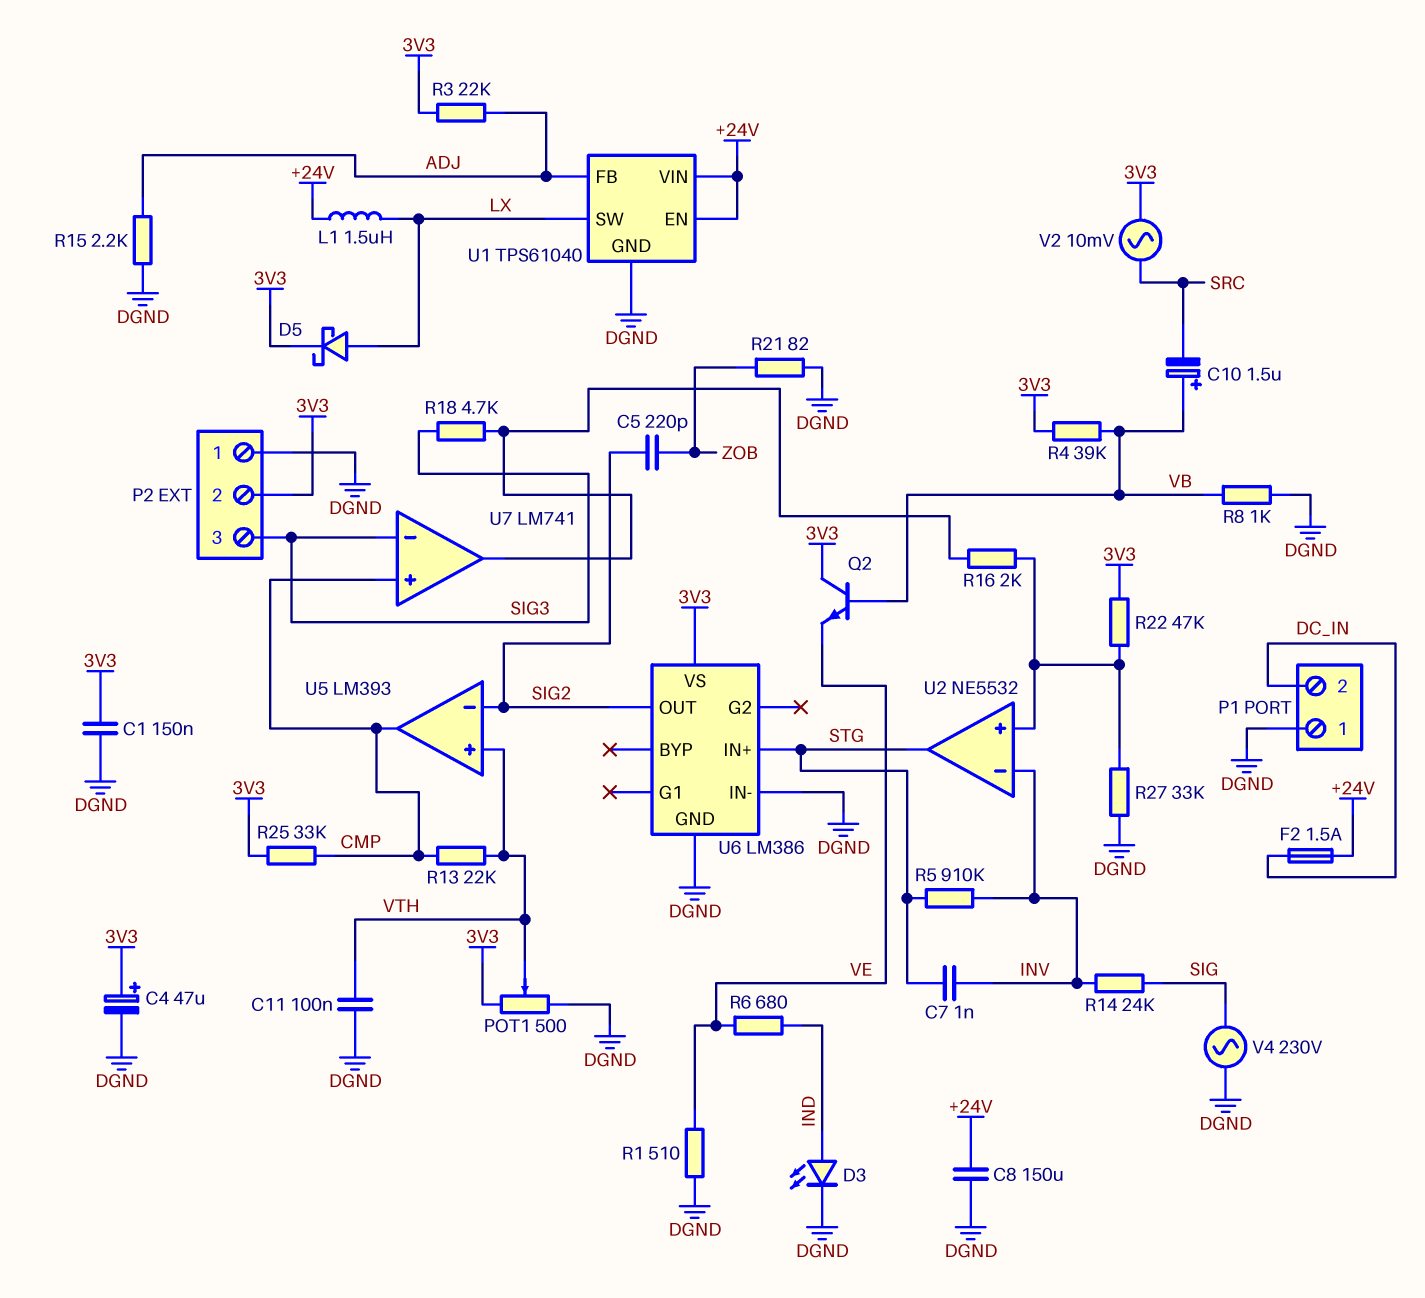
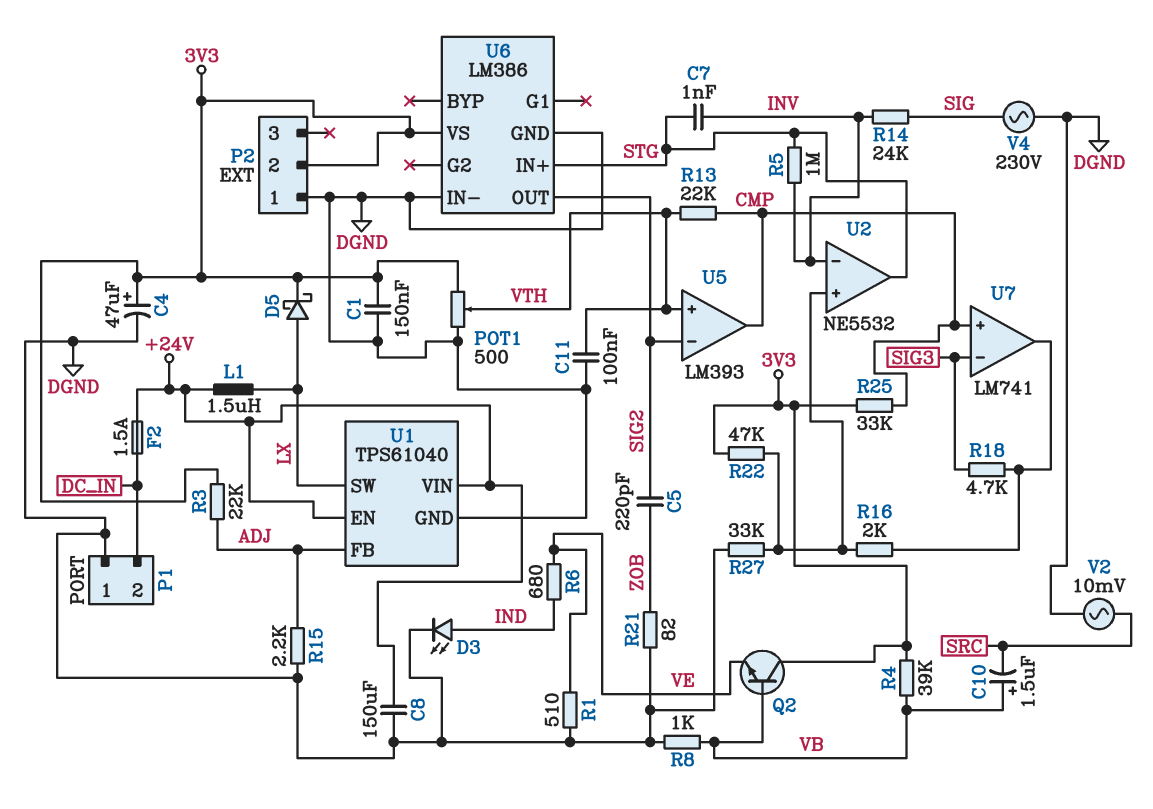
P2 pin 3: SIG3 -> none
R5: 910k (INV, STG) -> 1M (INV, STG)
V2: AC 10mV (3V3, SRC) -> AC 10mV (DGND, SRC)

